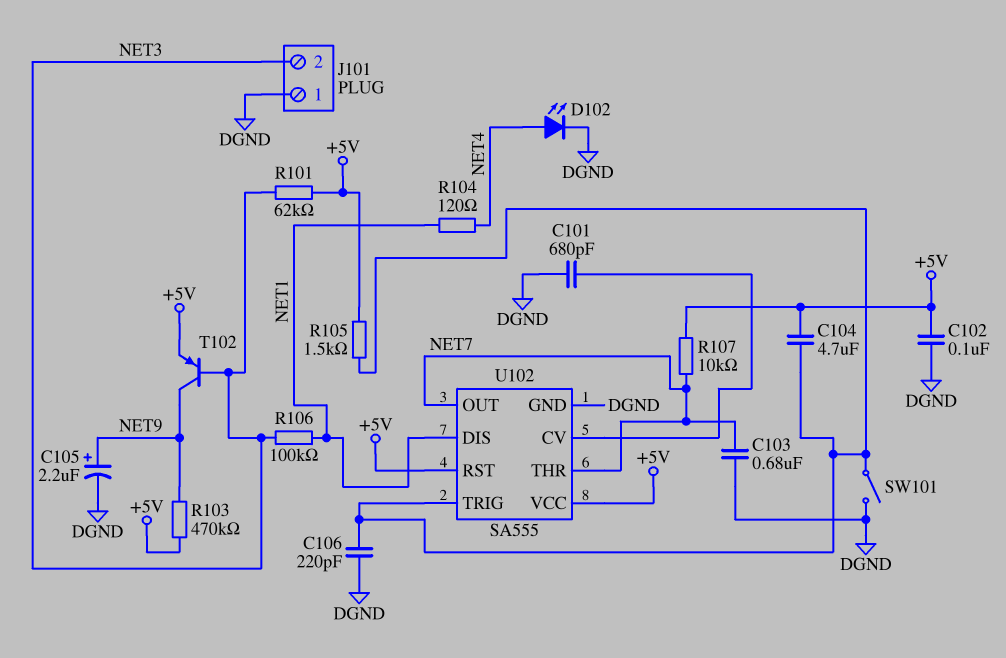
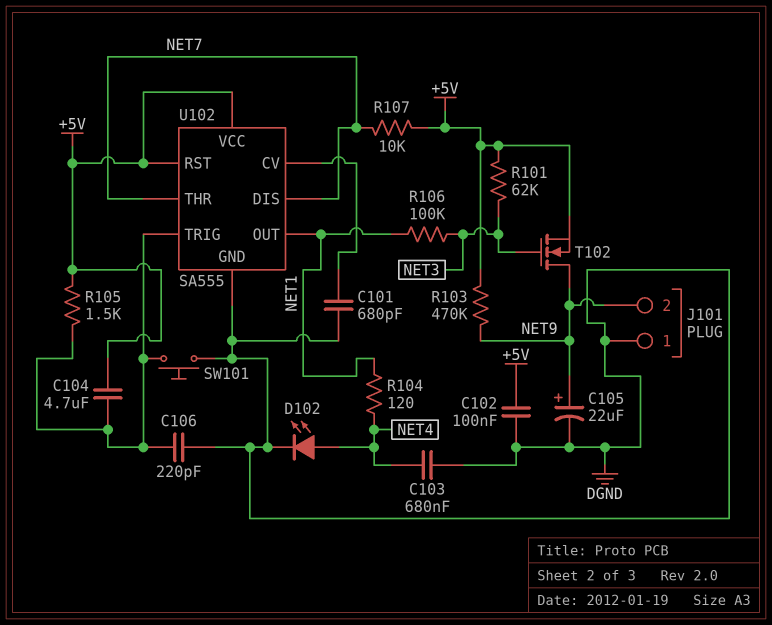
C103: 680nF (DGND, NET7) -> 680nF (DGND, NET4)
C105: 2.2uF (plus NET9, minus DGND) -> 22uF (plus NET9, minus DGND)
J101 pin 2: NET3 -> NET9
SW101: switch (DGND, U102/TRIG) -> button (DGND, U102/TRIG)
T102: PNP (B NET3, C NET9, E +5V) -> NMOS (G NET3, D NET9, S +5V)
U102 pin DIS: NET1 -> NET7
U102 pin OUT: NET7 -> NET1

